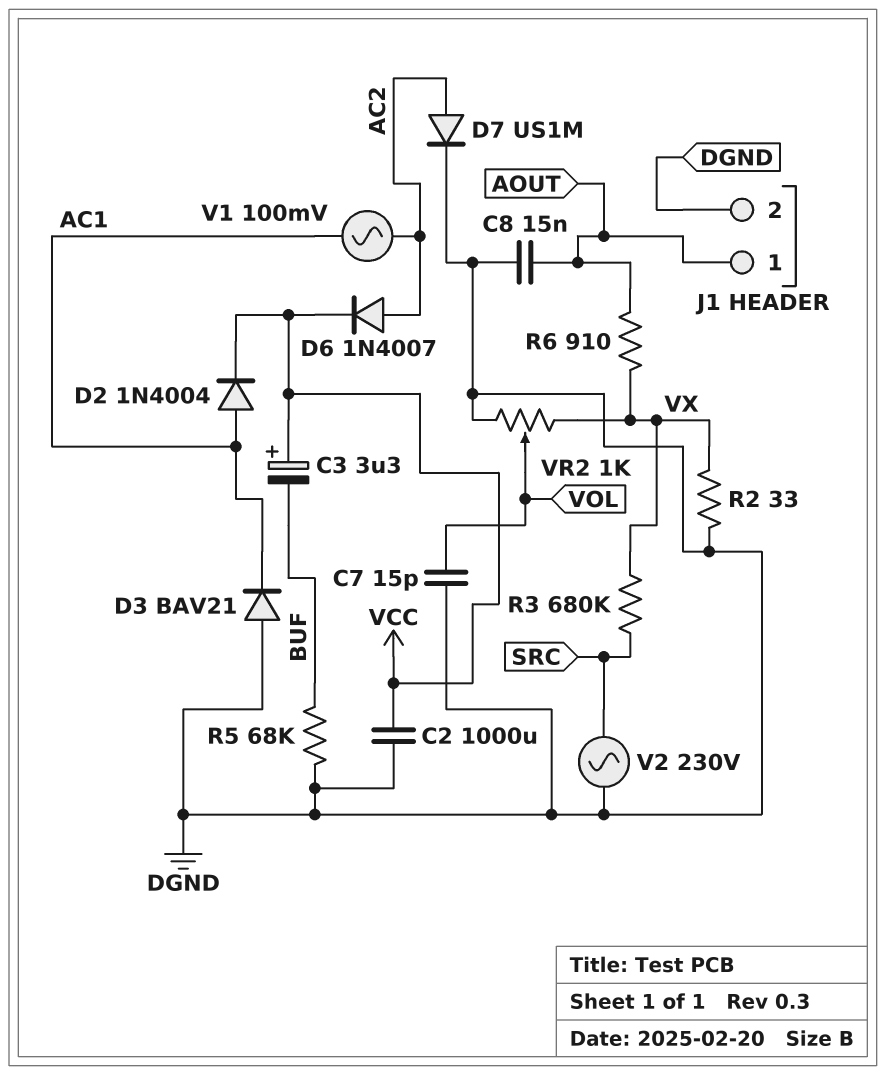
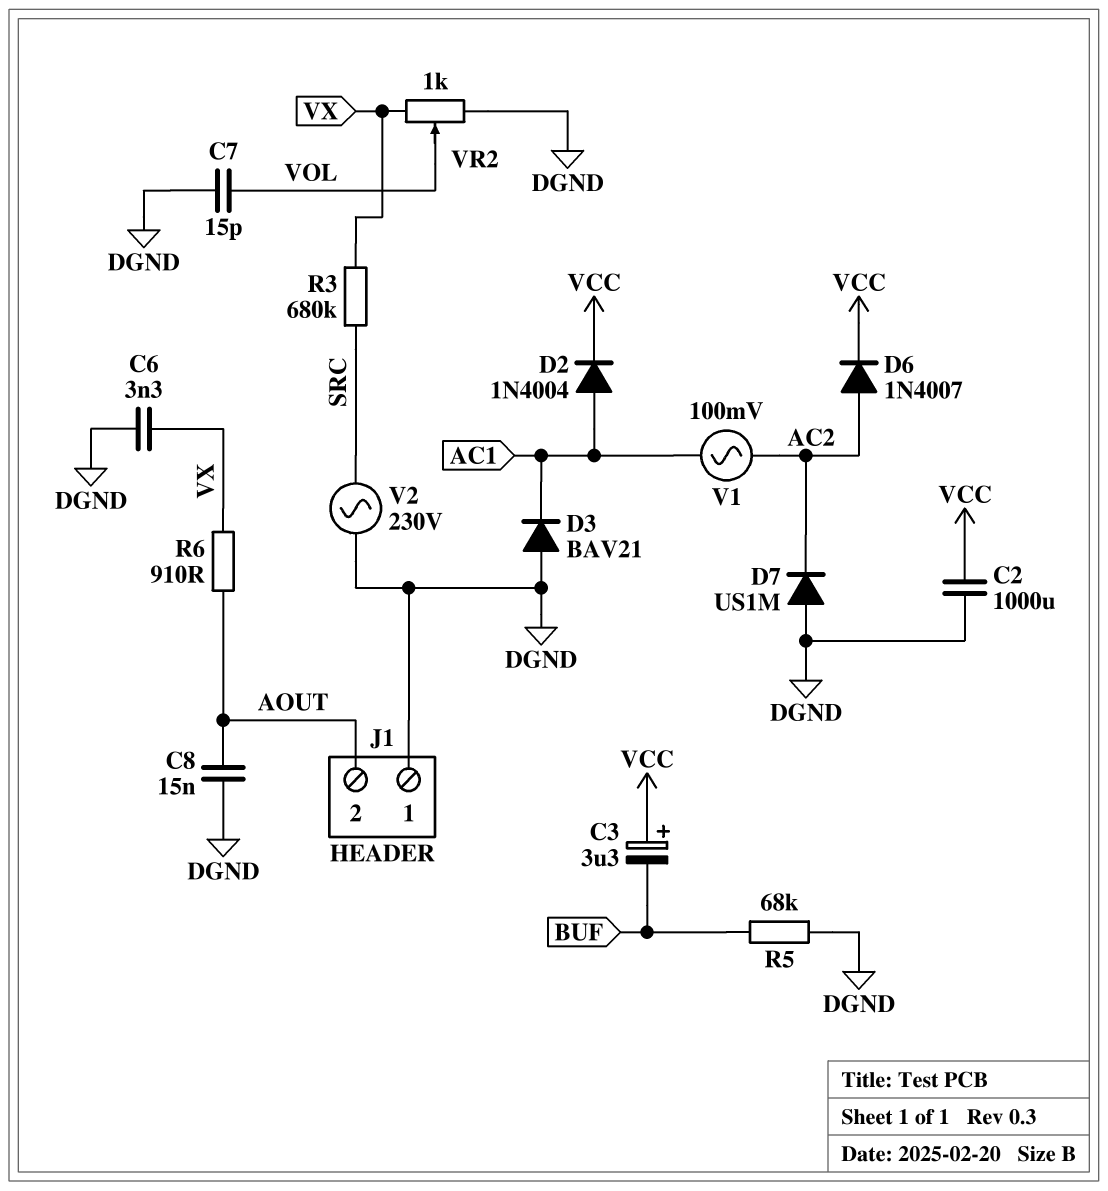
C6: none -> 3.3nF (DGND, VX)
D7: diode US1M (A AC2, K DGND) -> diode US1M (A DGND, K AC2)
J1 pin 1: AOUT -> DGND
J1 pin 2: DGND -> AOUT
R2: 33 (DGND, VX) -> none

